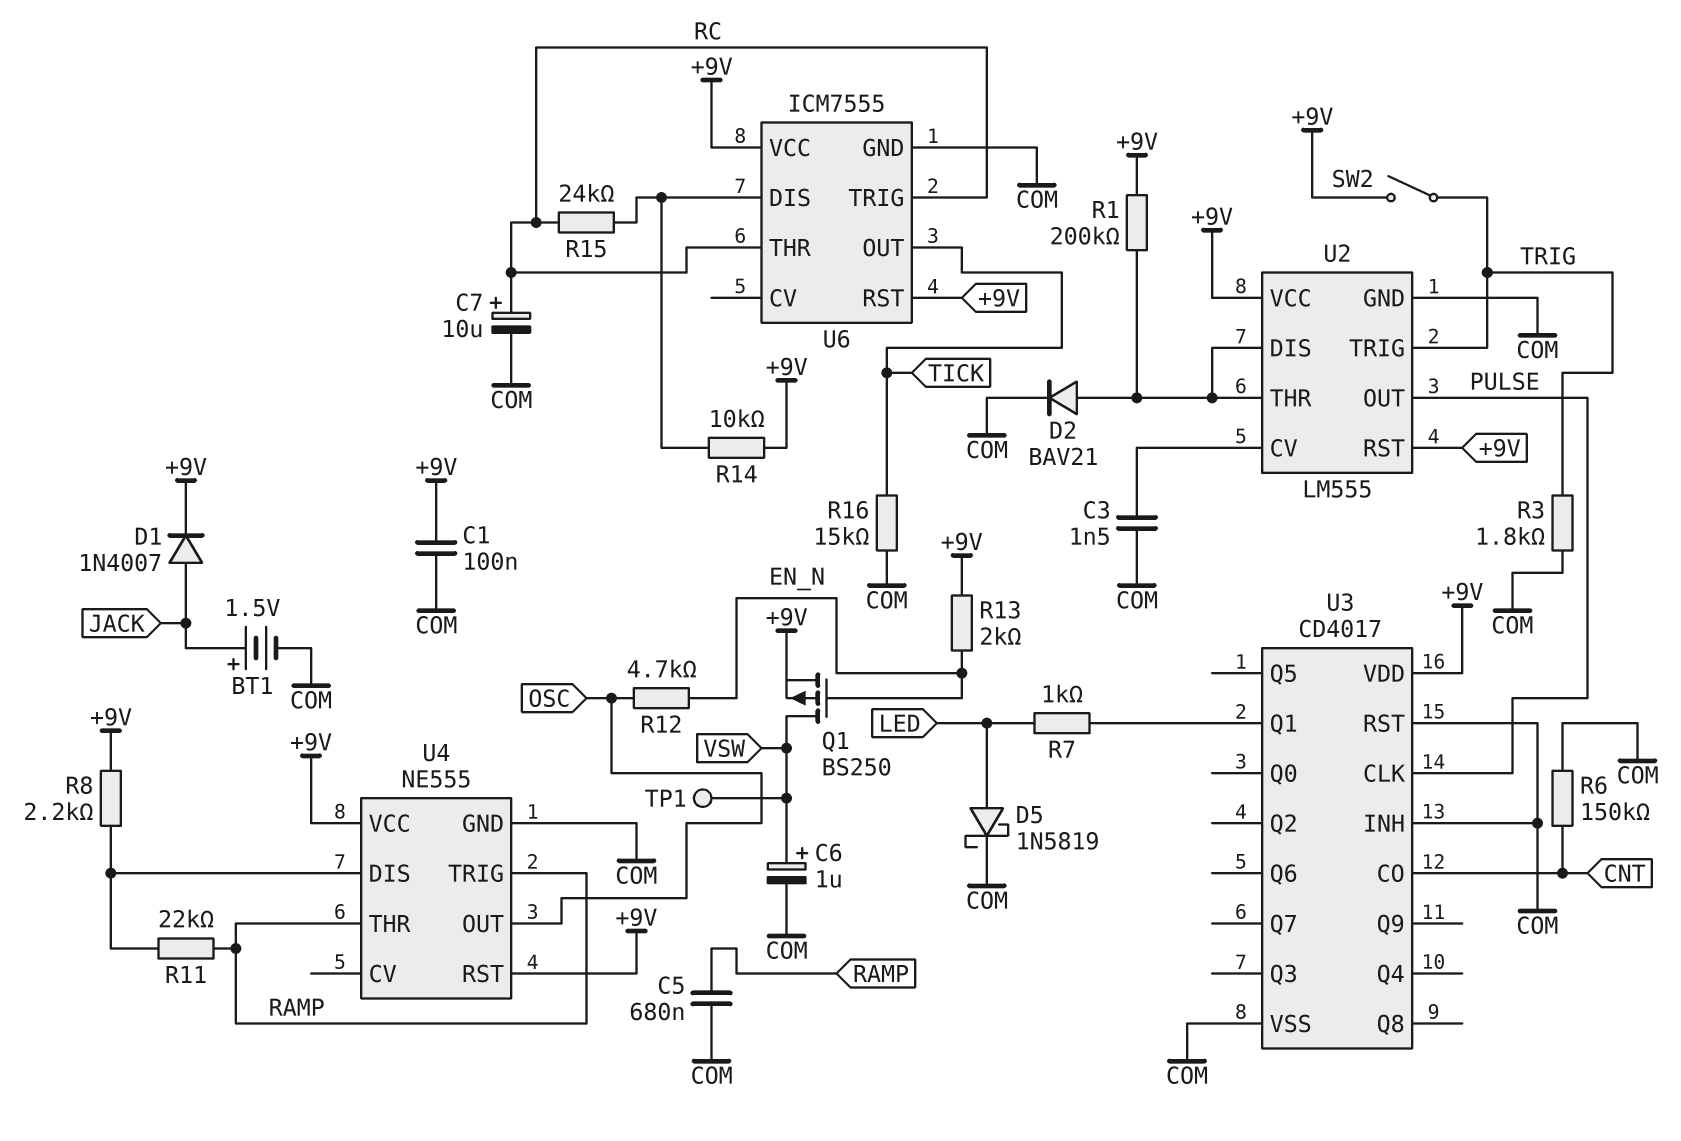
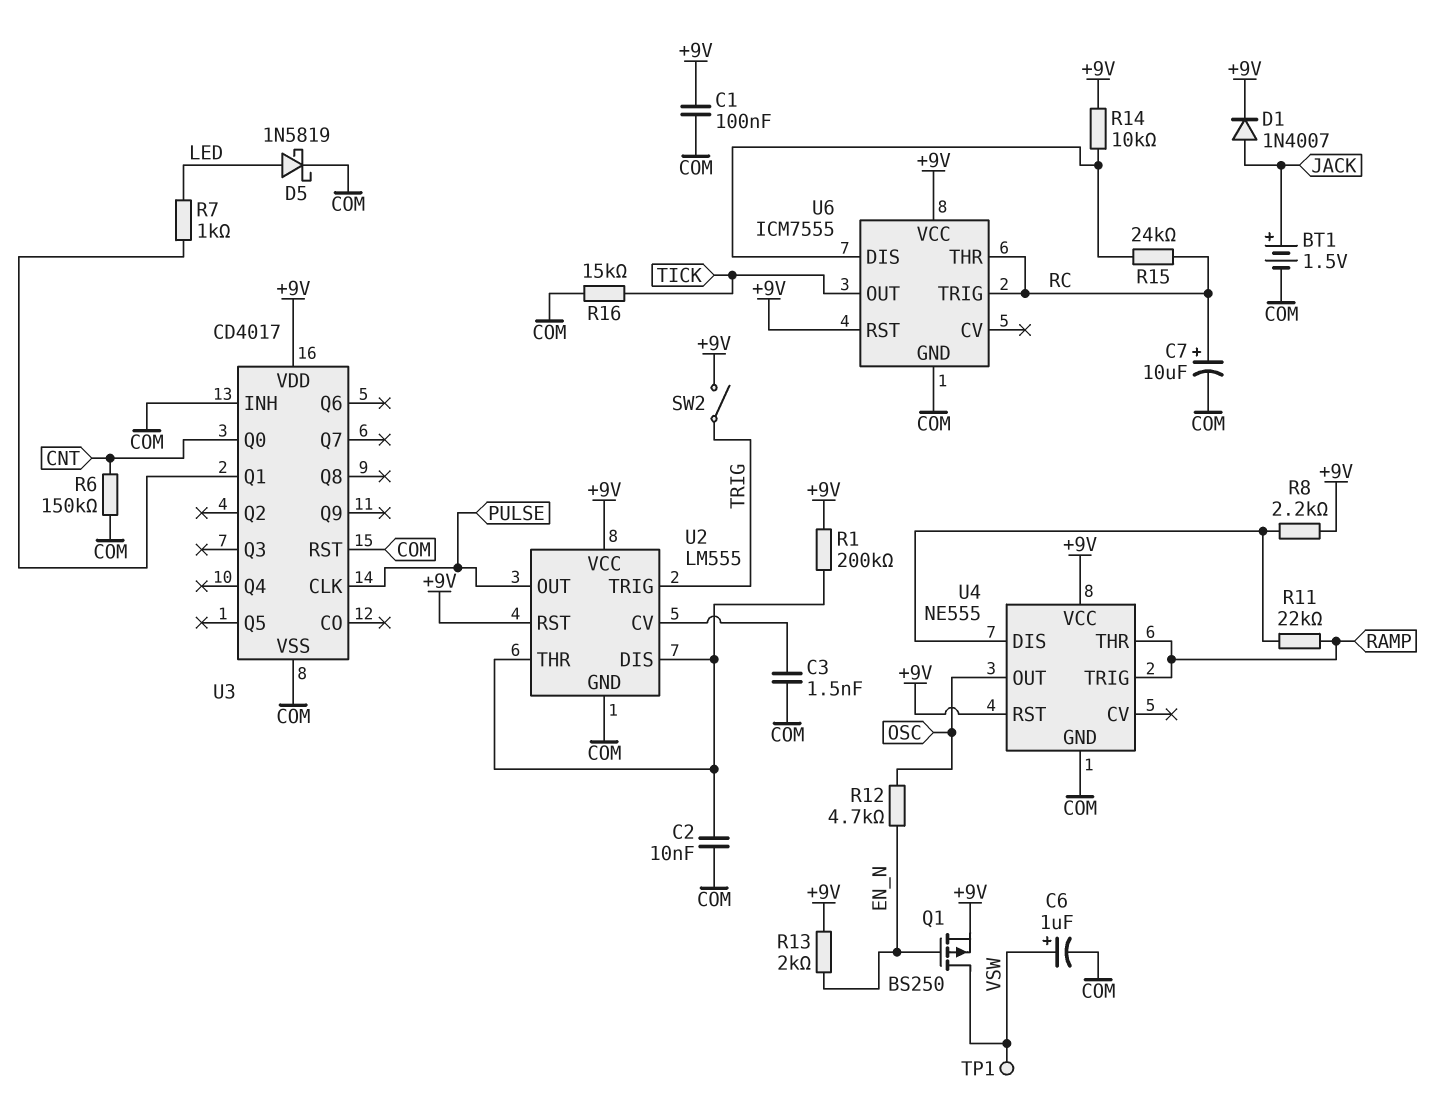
C2: none -> 10nF (COM, U2/DIS)
C5: 680nF (COM, RAMP) -> none
D2: diode BAV21 (A U2/DIS, K COM) -> none
R3: 1.8k (COM, TRIG) -> none
U3 pin CO: CNT -> none
U3 pin Q0: none -> CNT

